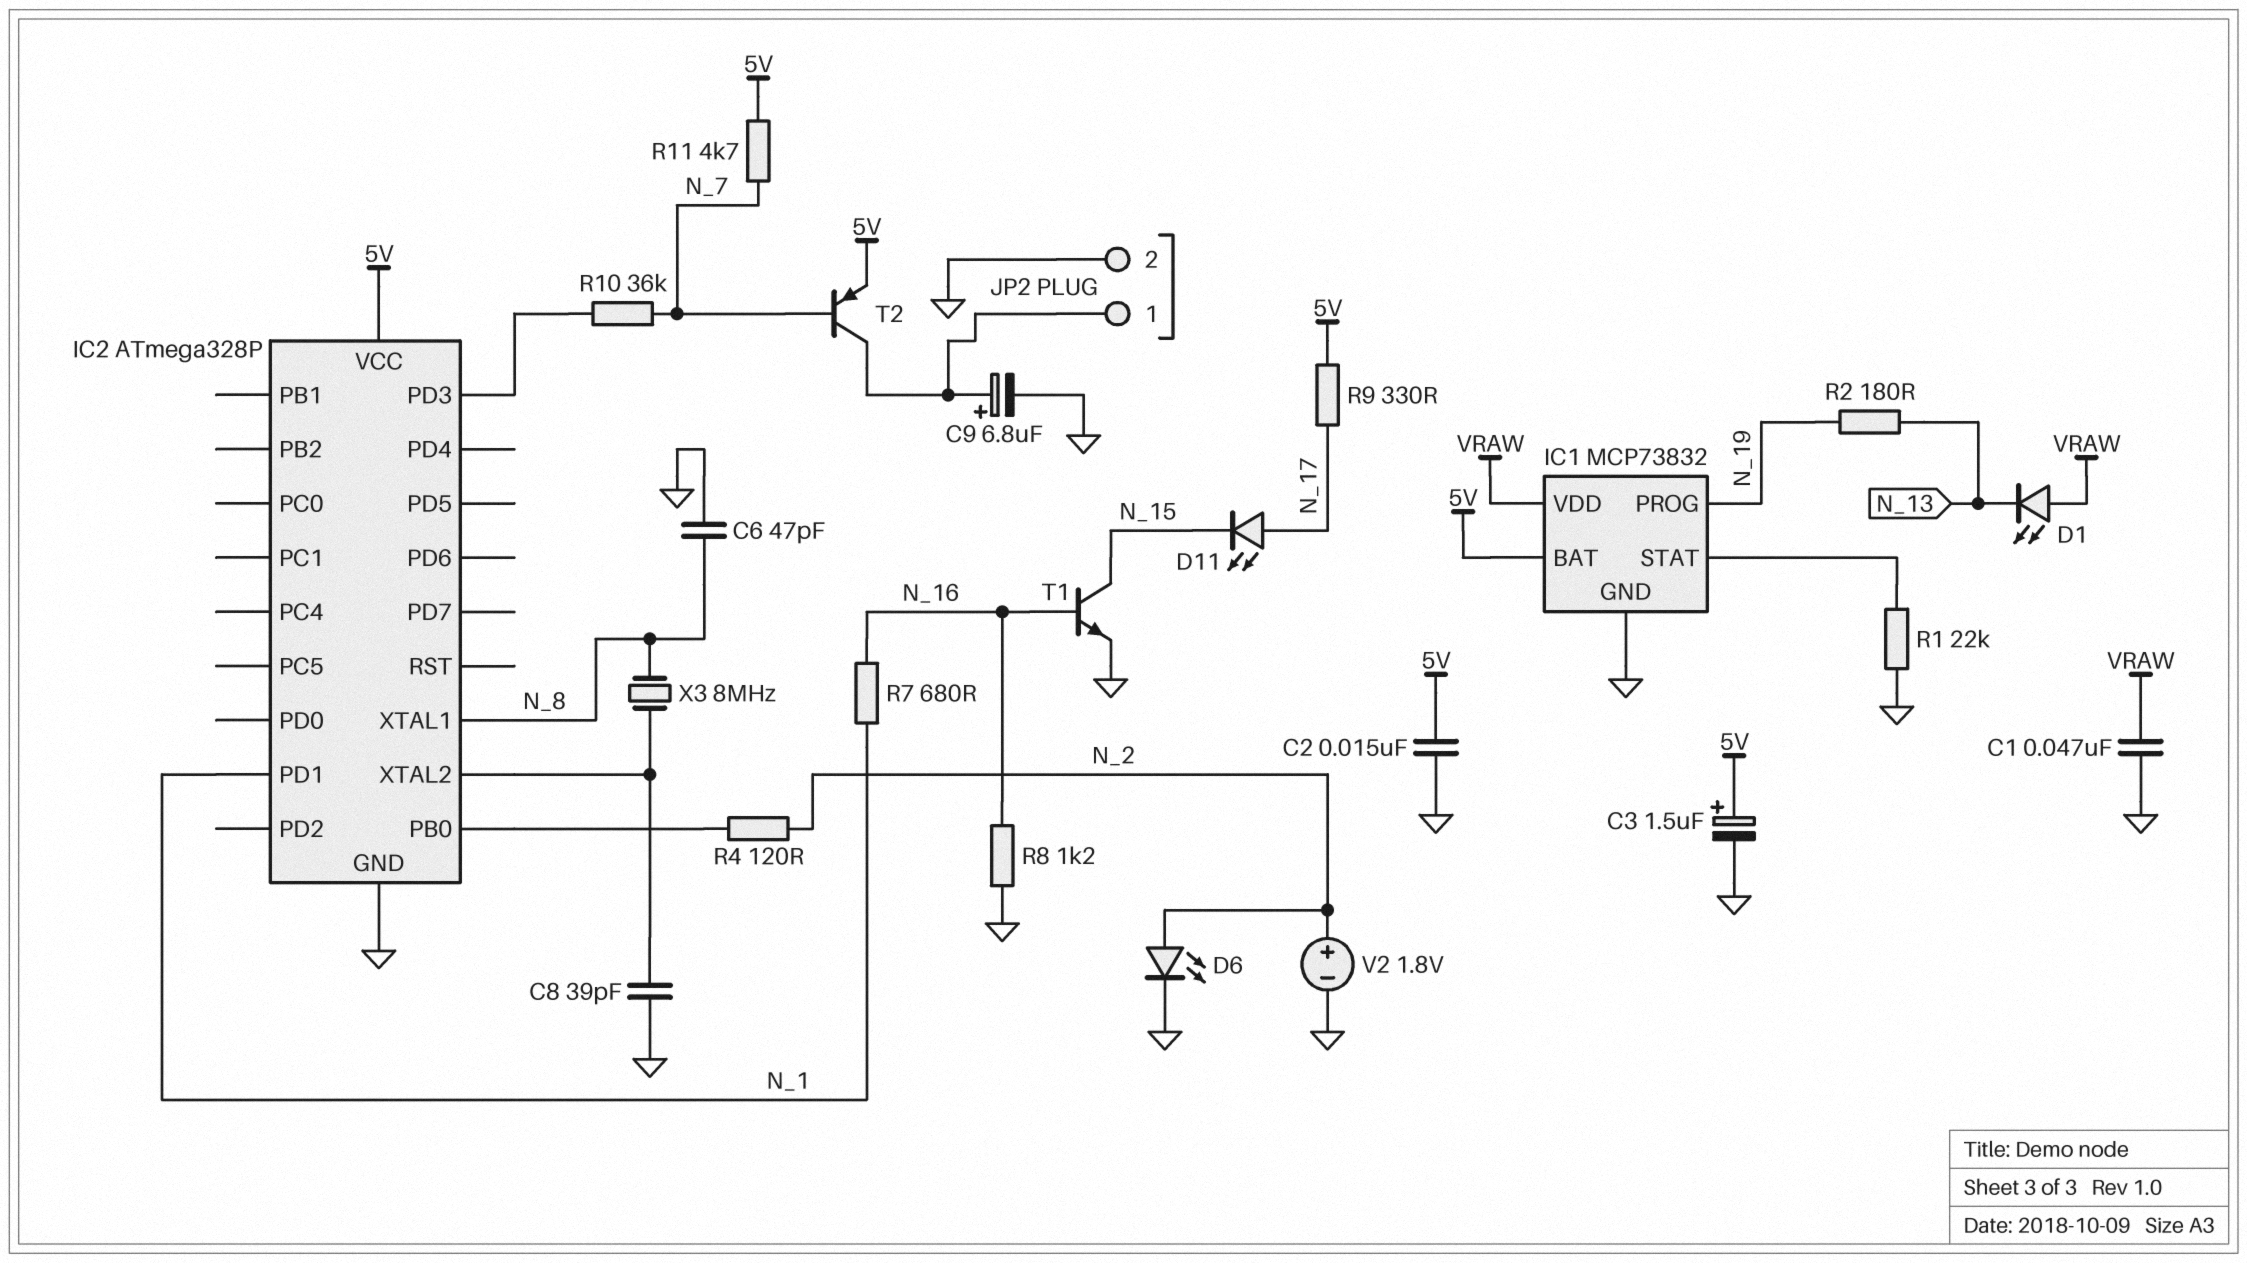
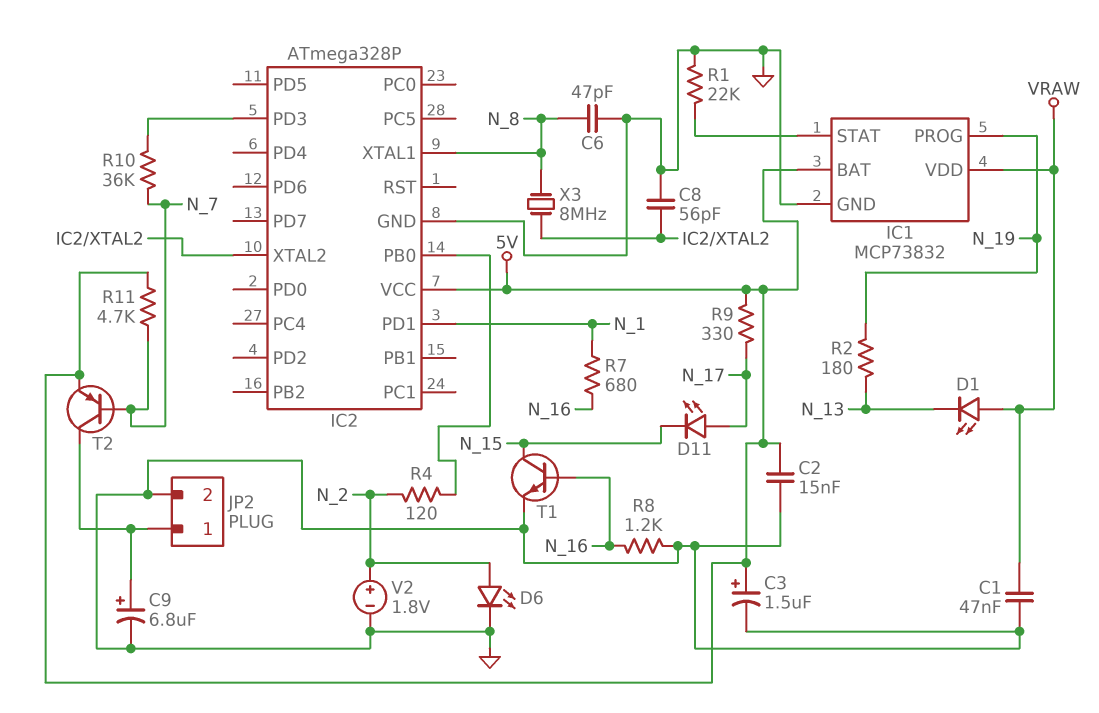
C8: 39pF (GND, IC2/XTAL2) -> 56pF (GND, IC2/XTAL2)

